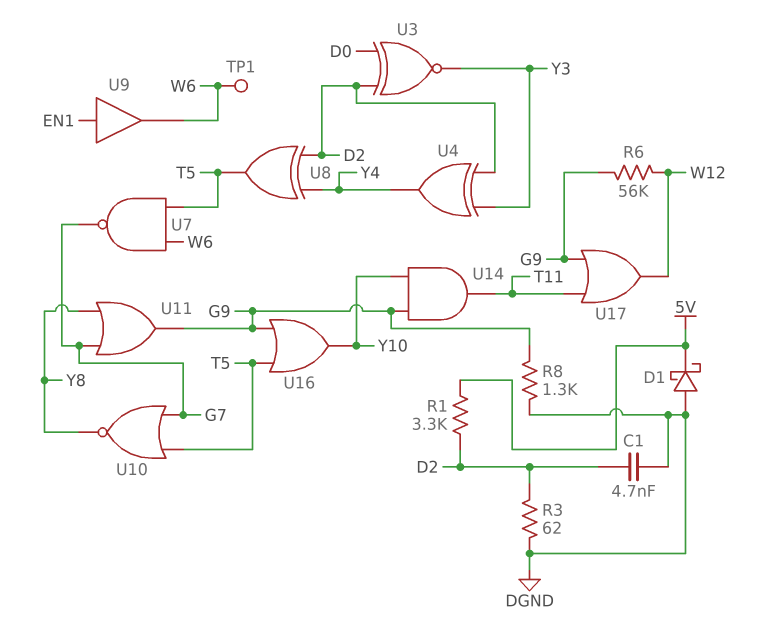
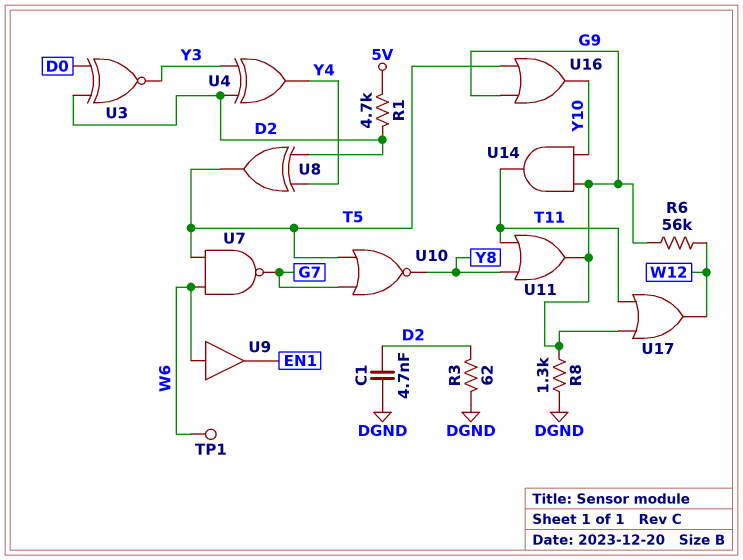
D1: schottky (A DGND, K 5V) -> none
R1: 3.3k (5V, D2) -> 4.7k (5V, D2)
U9: buffer (in EN1, out W6) -> buffer (in W6, out EN1)
U11: OR (in G7, in Y8, out G9) -> OR (in T11, in Y8, out G9)

